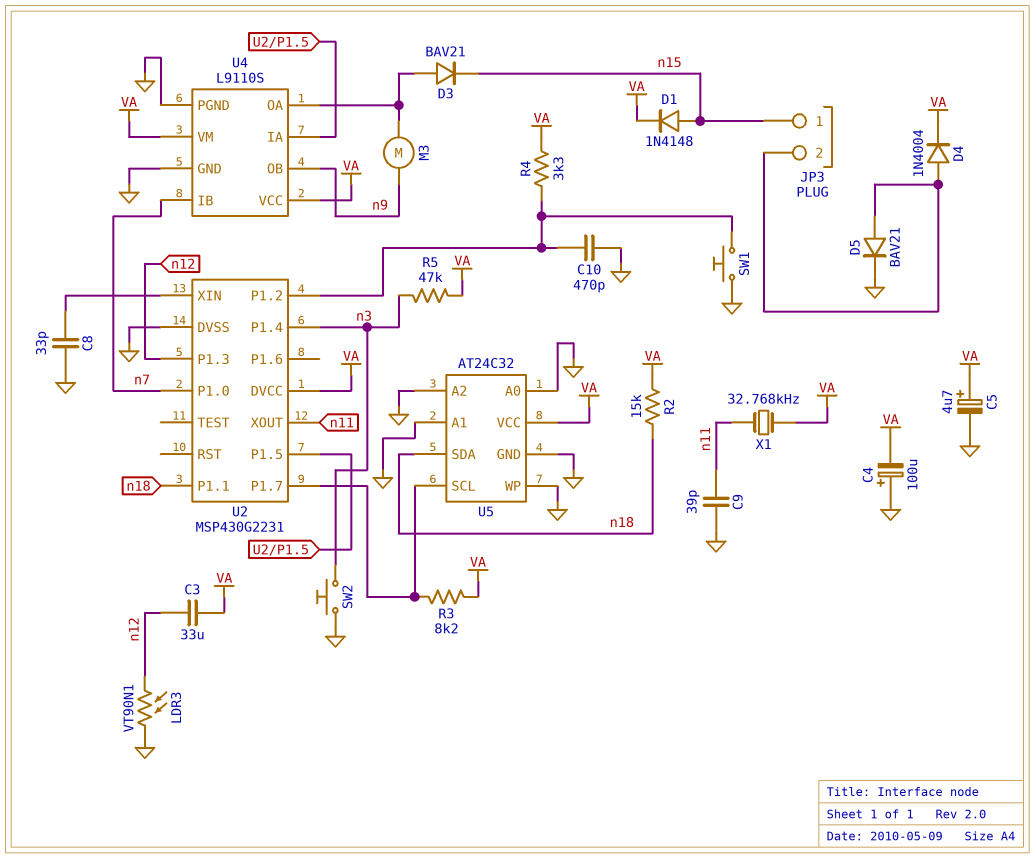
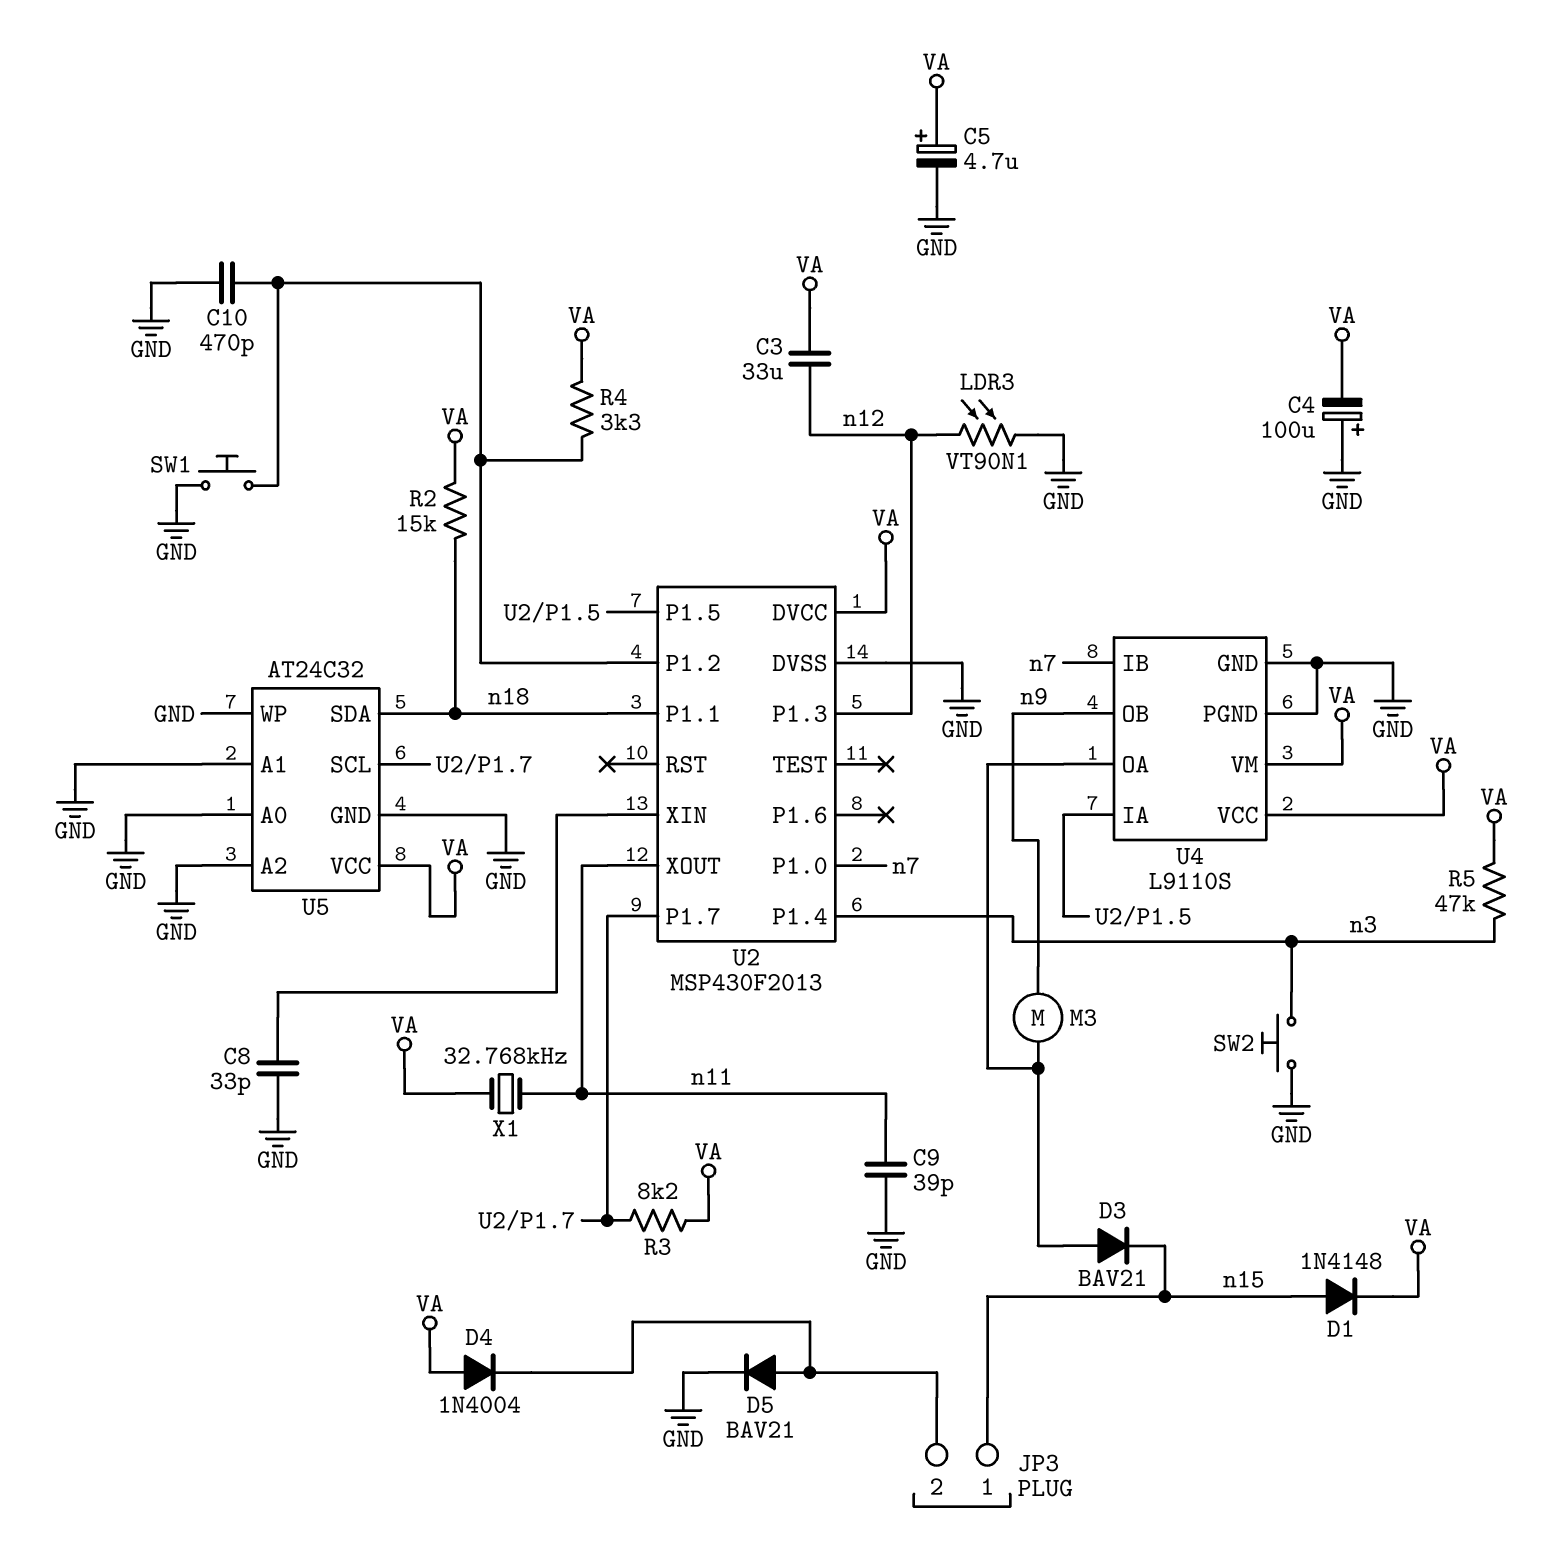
D4: diode 1N4004 (A JP3/2, K VA) -> diode 1N4004 (A VA, K JP3/2)
U2: MSP430G2231 -> MSP430F2013

